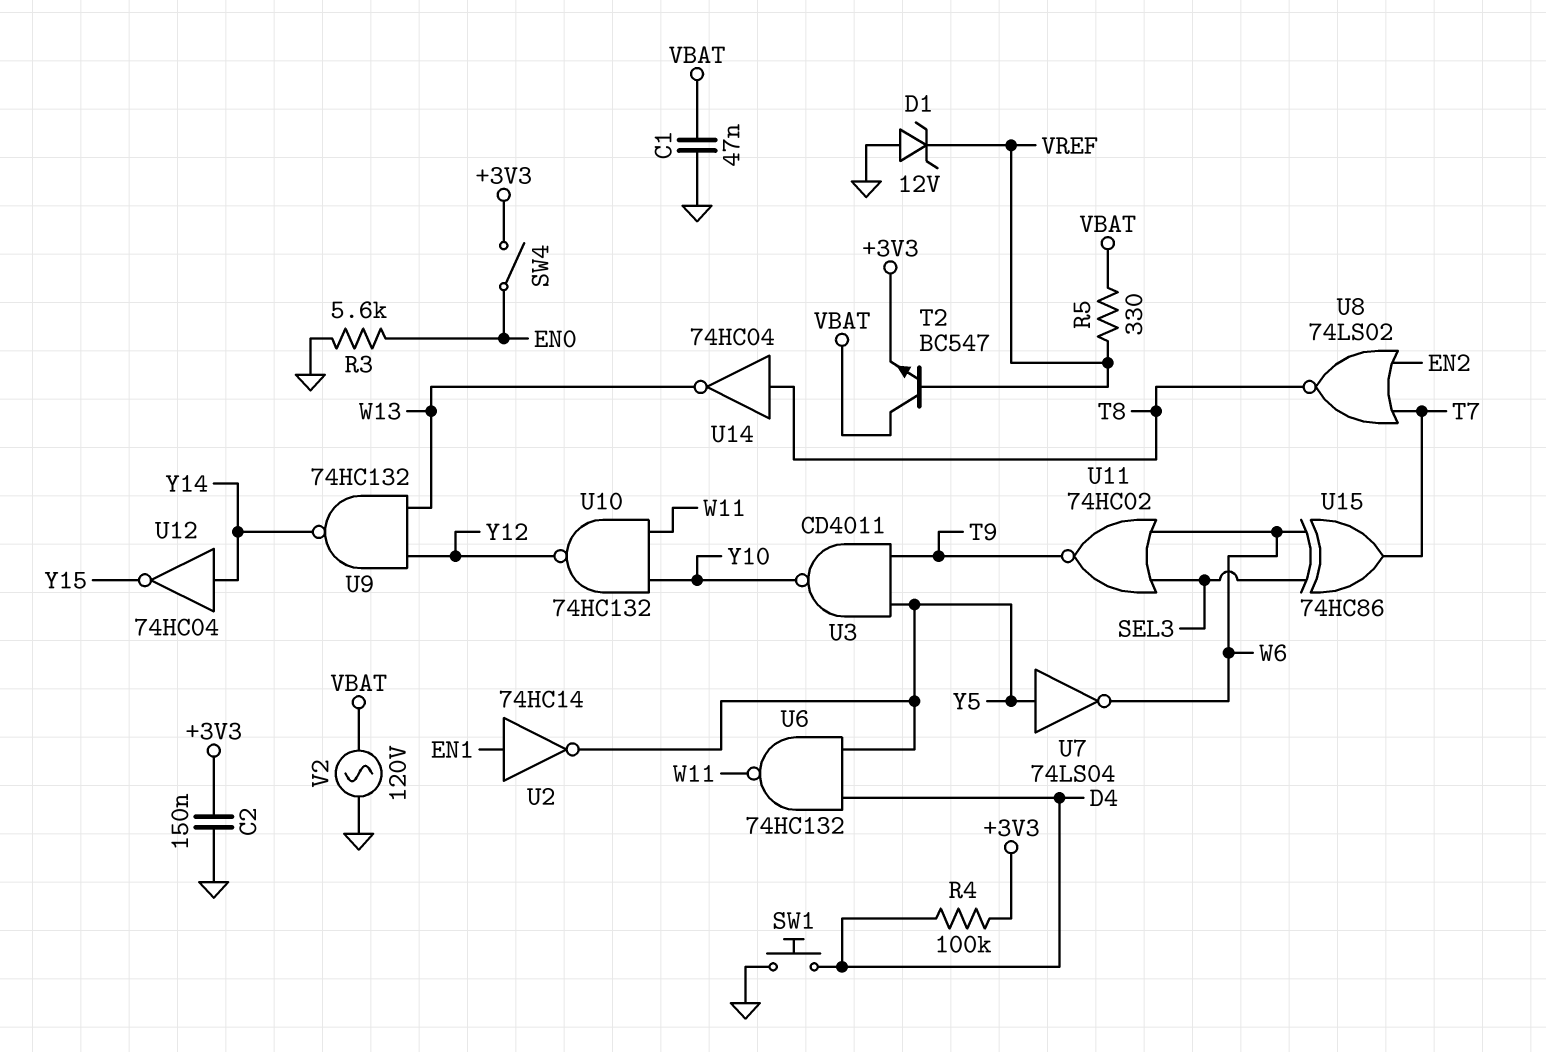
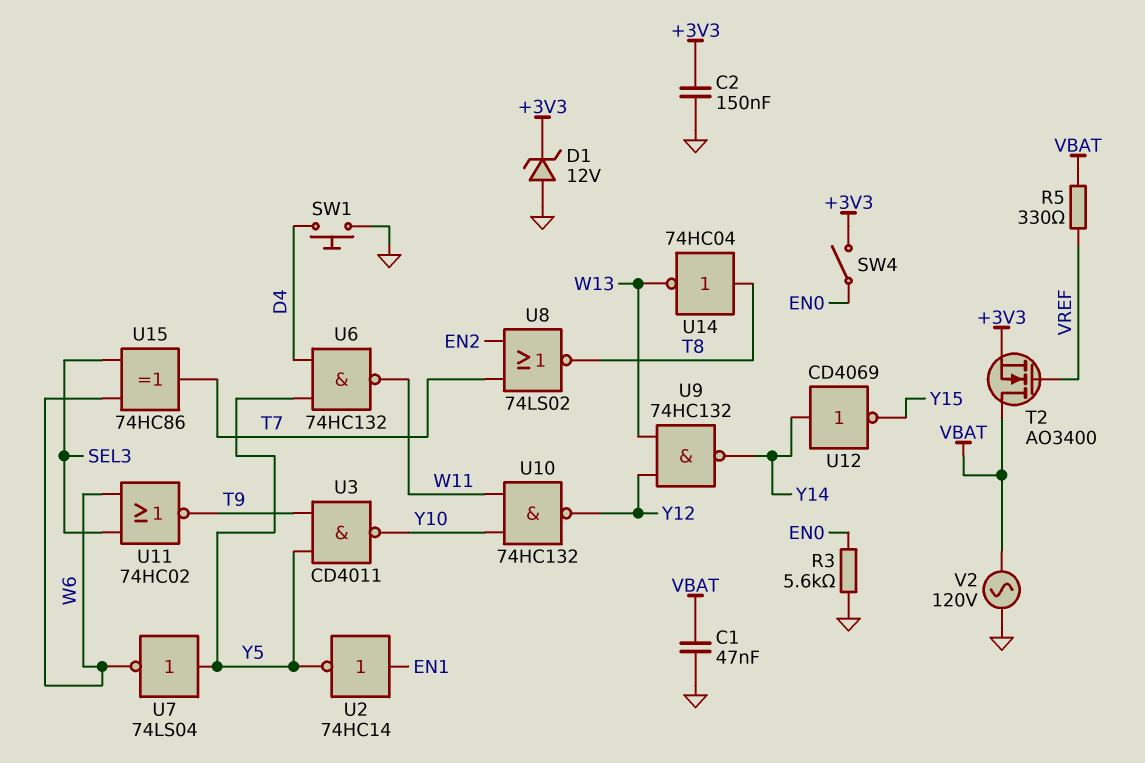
D1: zener 12V (A GND, K VREF) -> zener 12V (A GND, K +3V3)
R4: 100k (+3V3, D4) -> none
T2: NPN BC547 (B VREF, C VBAT, E +3V3) -> NMOS AO3400 (G VREF, D VBAT, S +3V3)
U12: NOT 74HC04 (in Y14, out Y15) -> NOT CD4069 (in Y14, out Y15)

